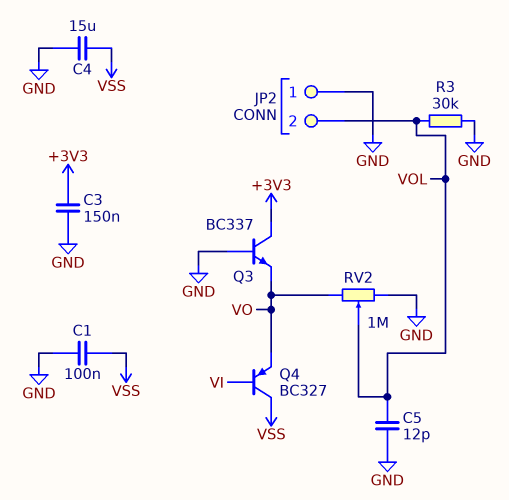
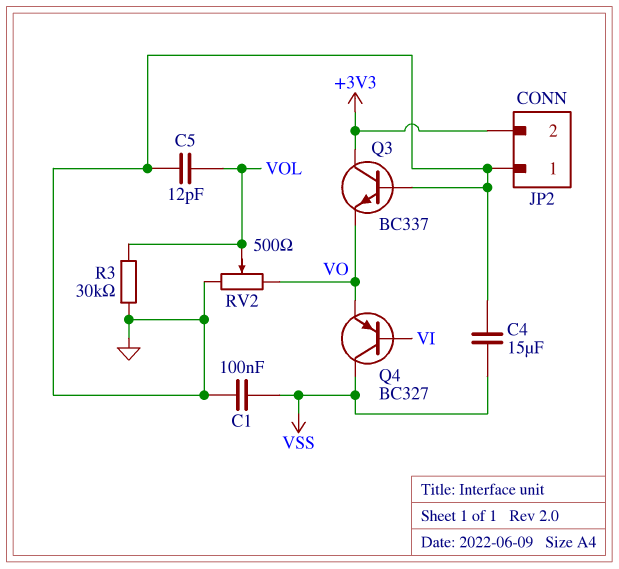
C3: 150nF (+3V3, GND) -> none
JP2 pin 2: VOL -> +3V3
RV2: 1M (GND, VO, wiper VOL) -> 500 (GND, VO, wiper VOL)

